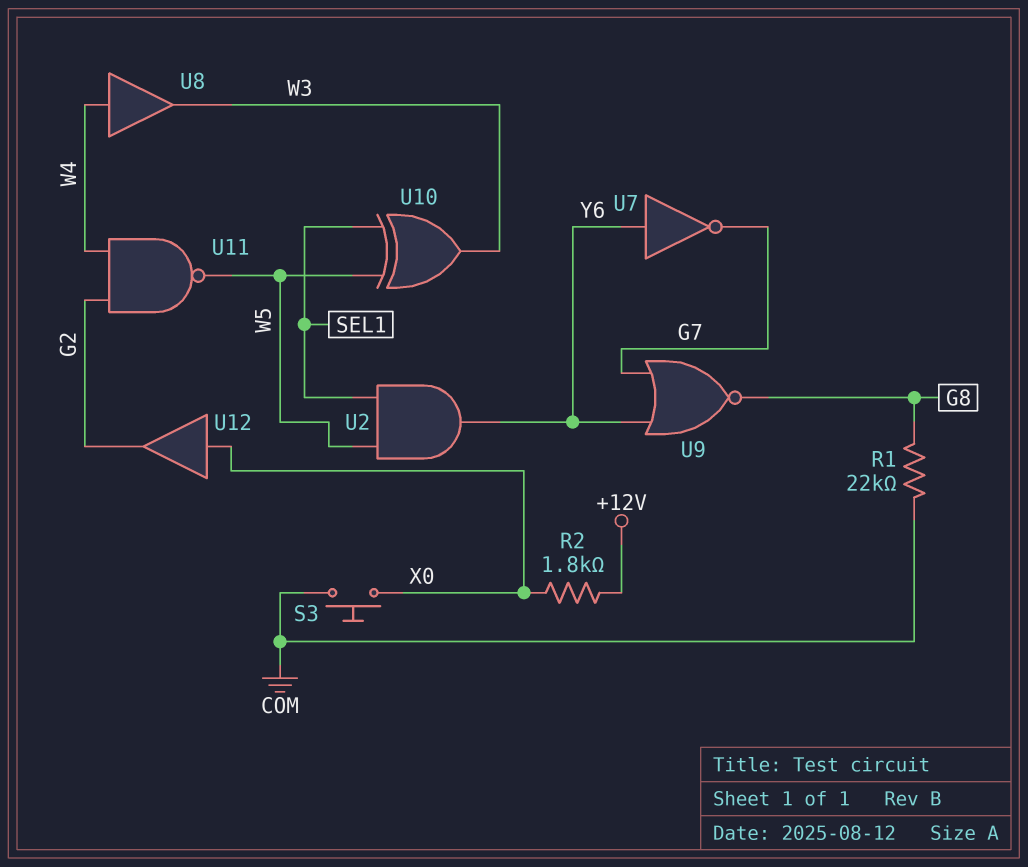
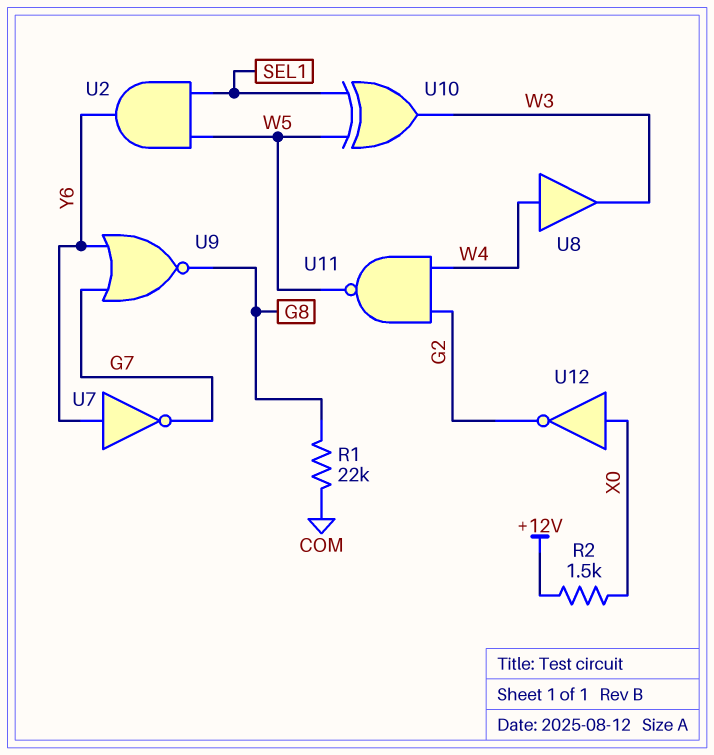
R2: 1.8k (+12V, X0) -> 1.5k (+12V, X0)
S3: button (COM, X0) -> none
U12: buffer (in X0, out G2) -> NOT (in X0, out G2)

